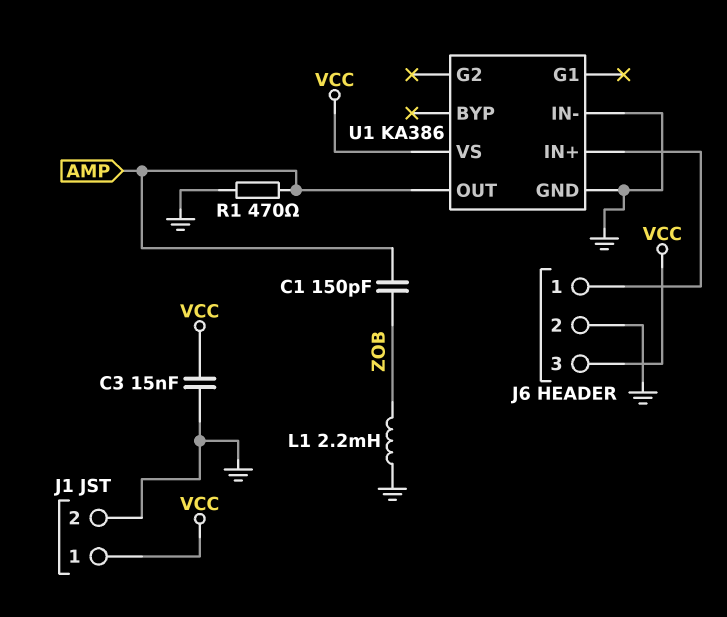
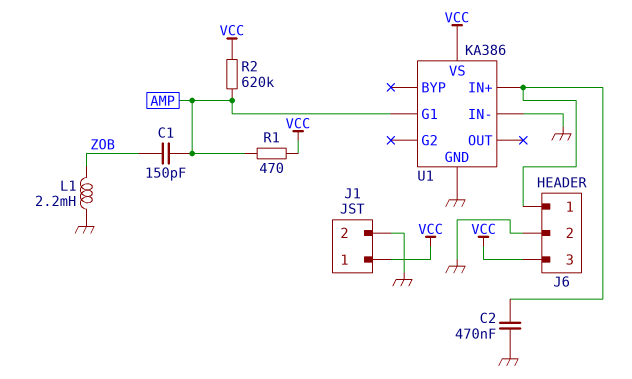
C2: none -> 470nF (GND, J6/1)
C3: 15nF (GND, VCC) -> none
R1: 470 (AMP, GND) -> 470 (AMP, VCC)
R2: none -> 620k (AMP, VCC)
U1 pin G1: none -> AMP
U1 pin OUT: AMP -> none

